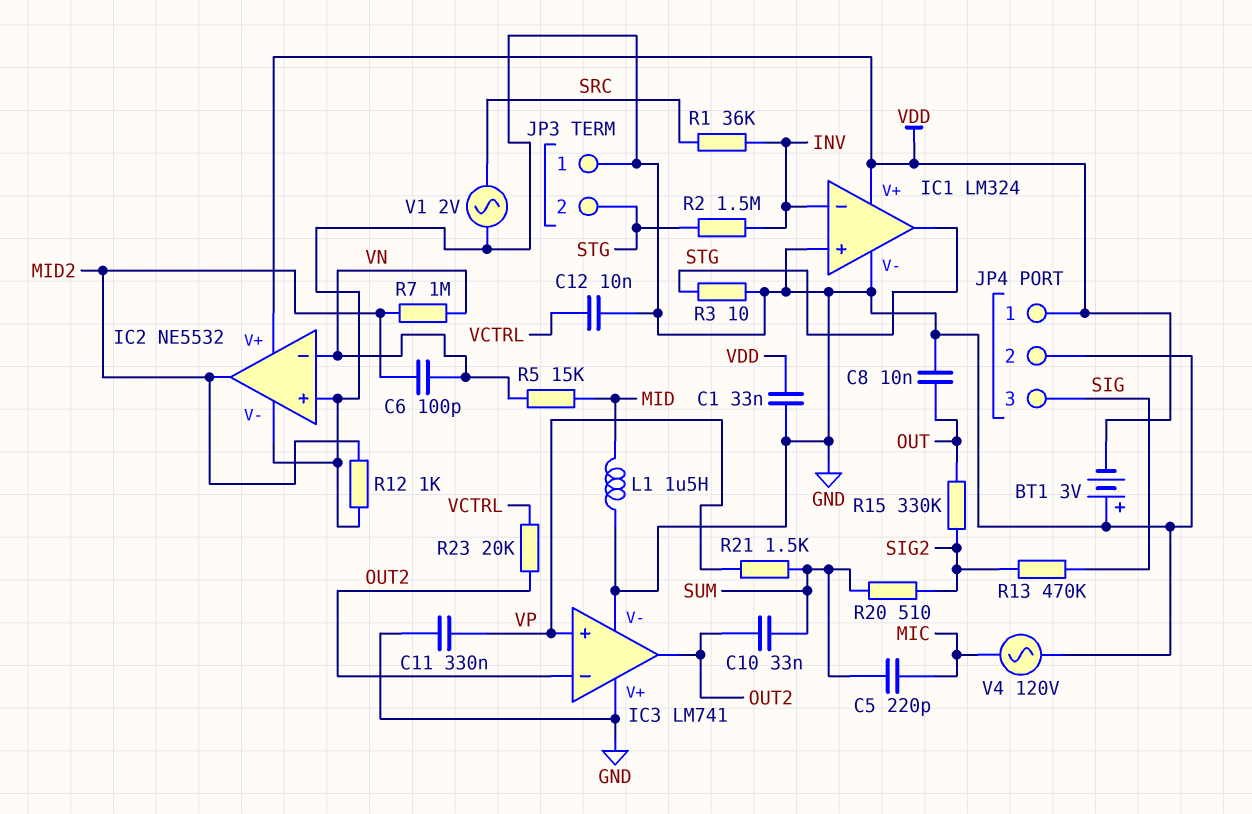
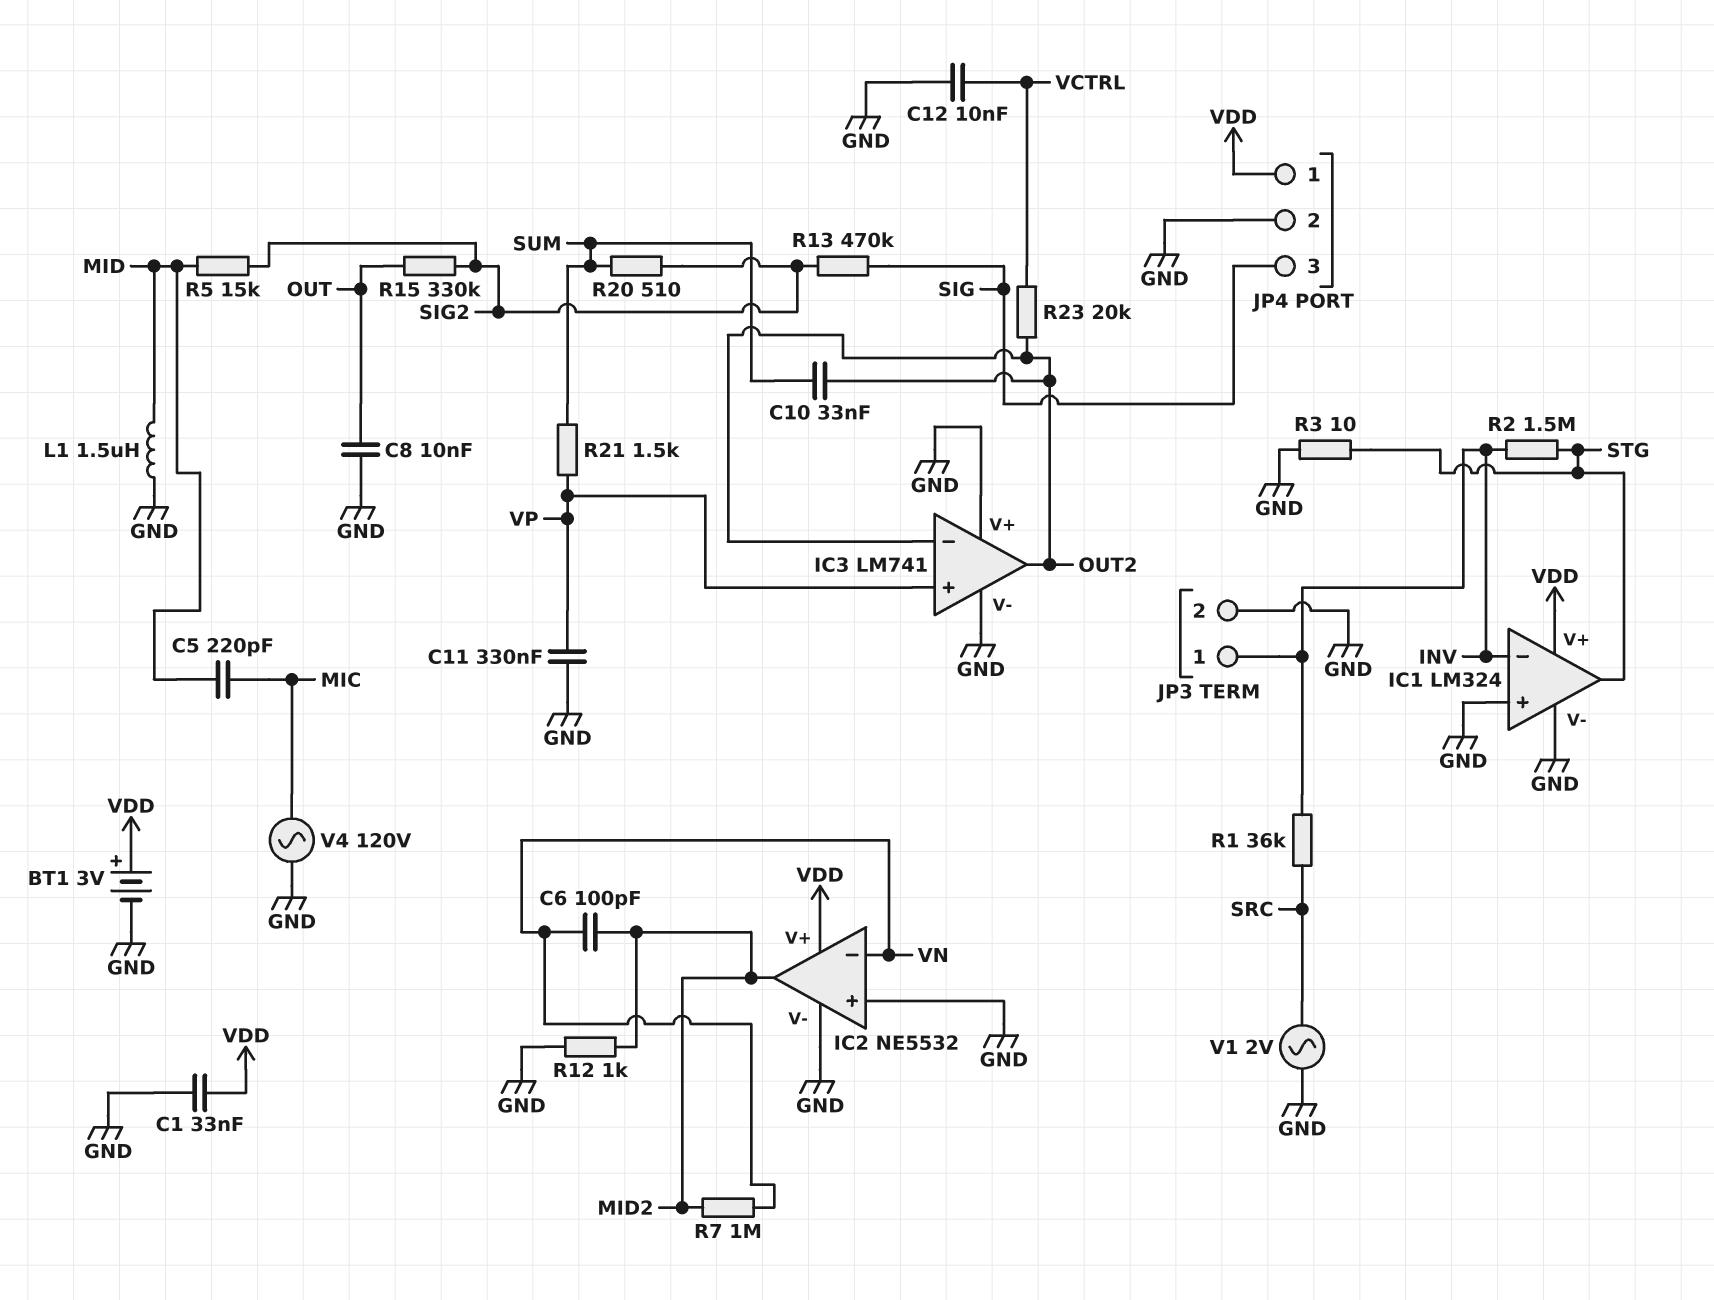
BT1: 3V (plus GND, minus VDD) -> 3V (plus VDD, minus GND)
C5: 220pF (MIC, SUM) -> 220pF (MIC, MID)
JP3 pin 1: GND -> INV
JP3 pin 2: STG -> GND
R5: 15k (MID, VN) -> 15k (MID, SIG2)

